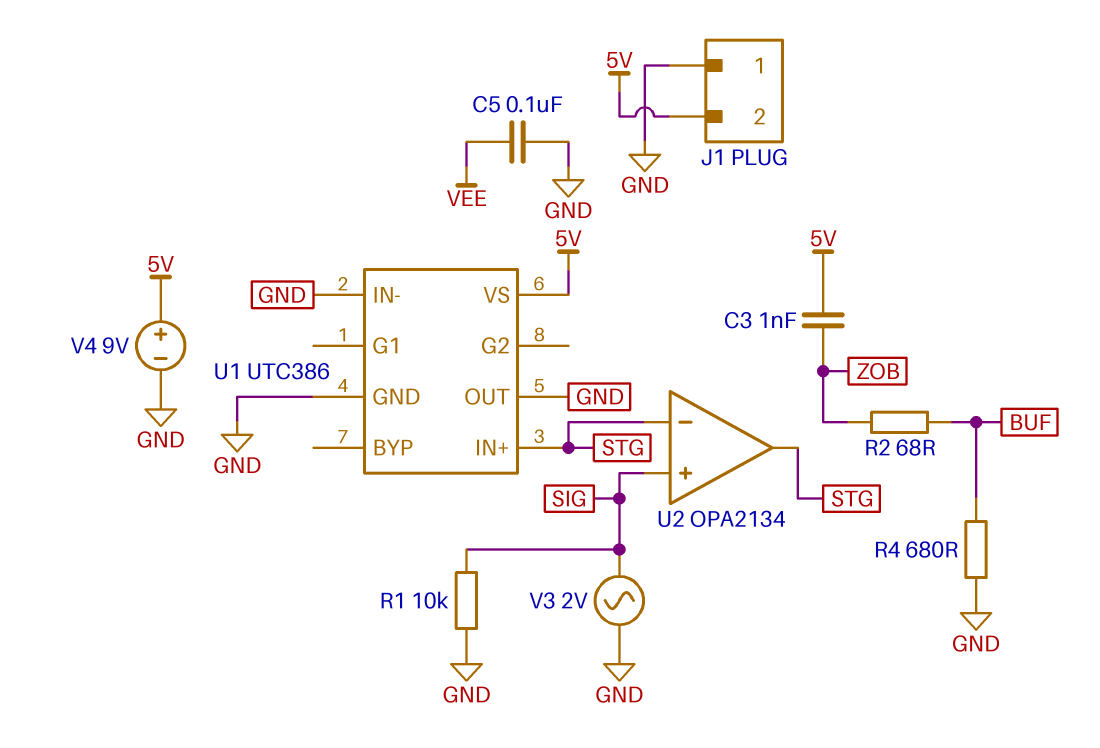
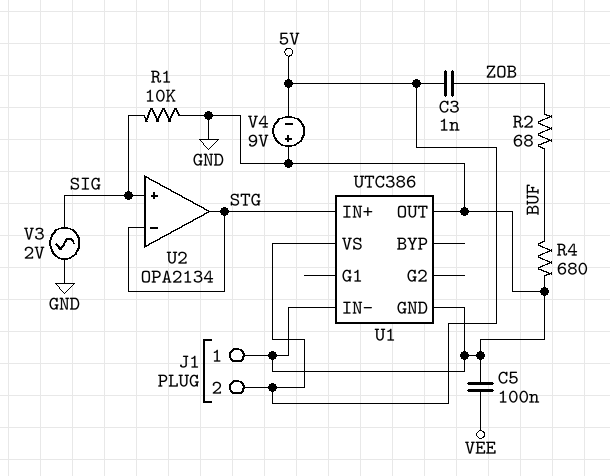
V4: 9V (plus 5V, minus GND) -> 9V (plus GND, minus 5V)

